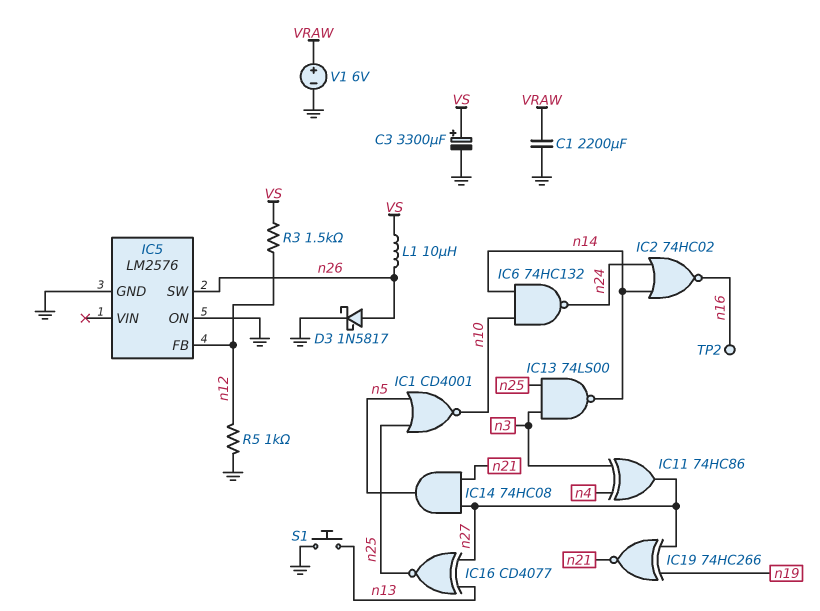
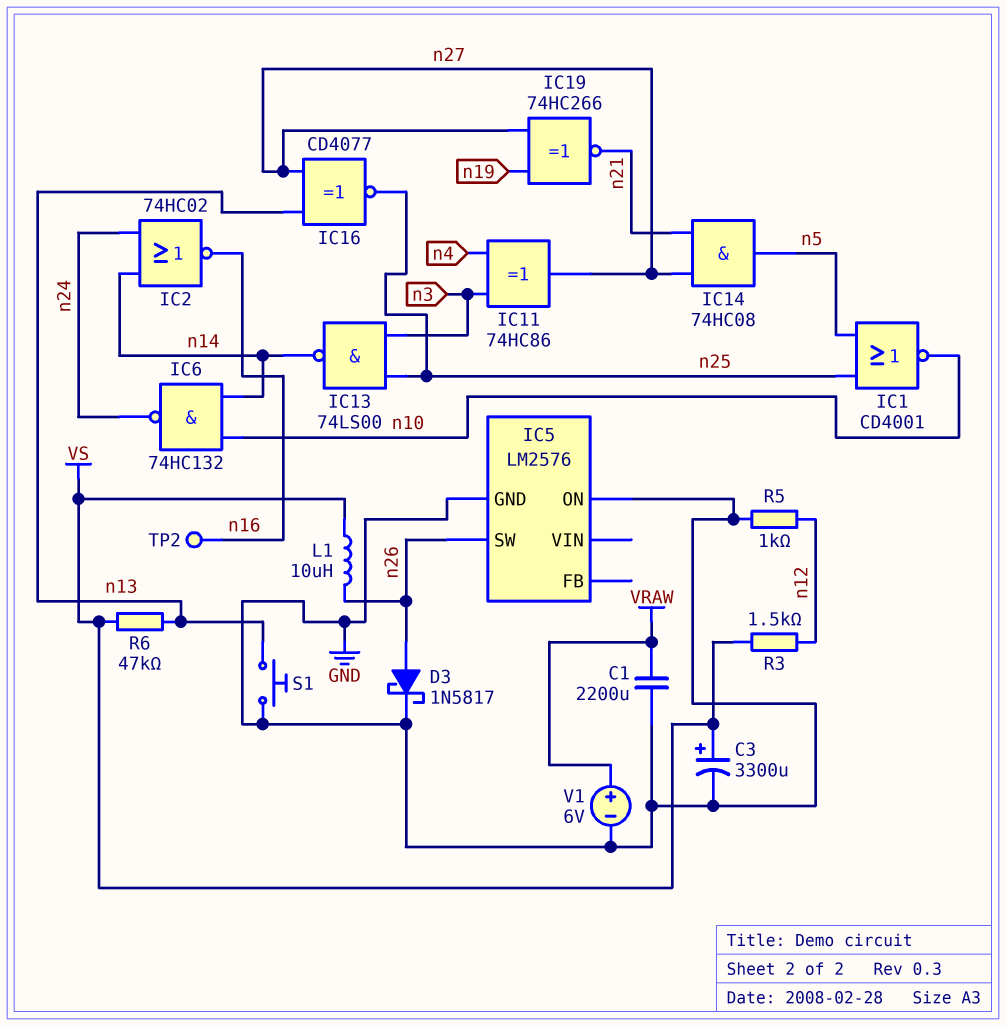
IC5 pin FB: n12 -> none
R6: none -> 47k (VS, n13)

